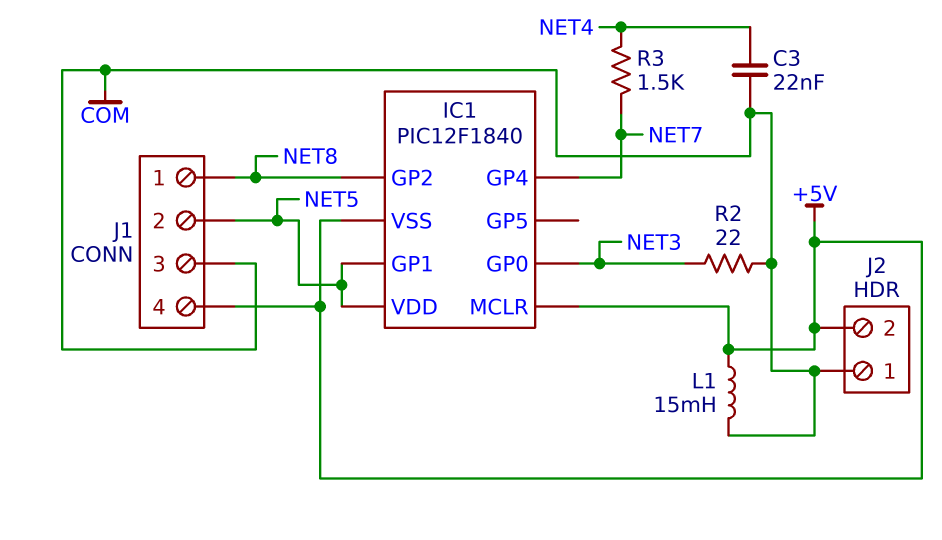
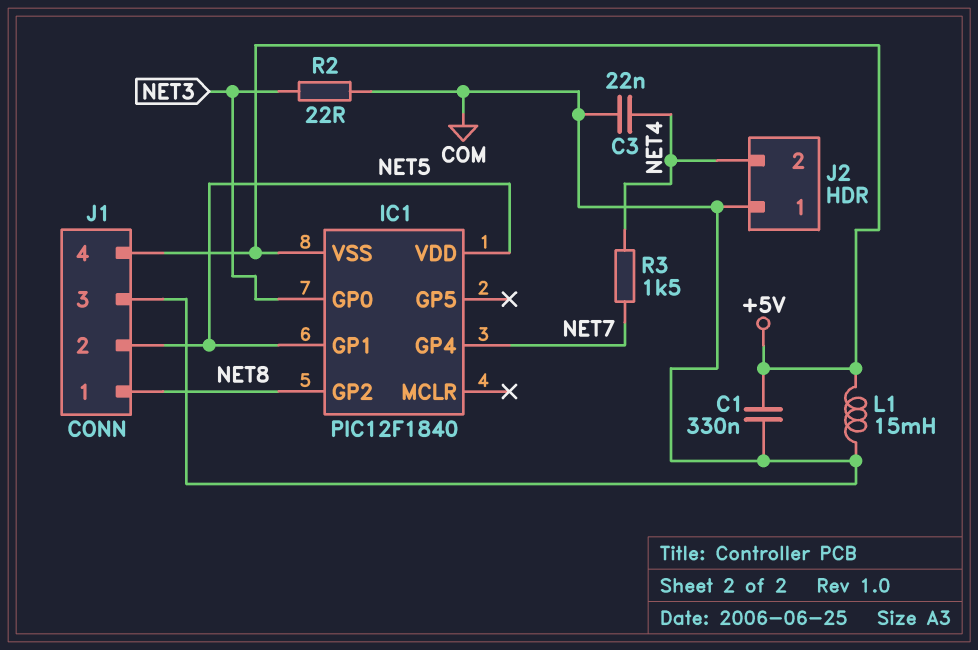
C1: none -> 330nF (+5V, COM)
IC1 pin MCLR: +5V -> none
J2 pin 2: +5V -> NET4

